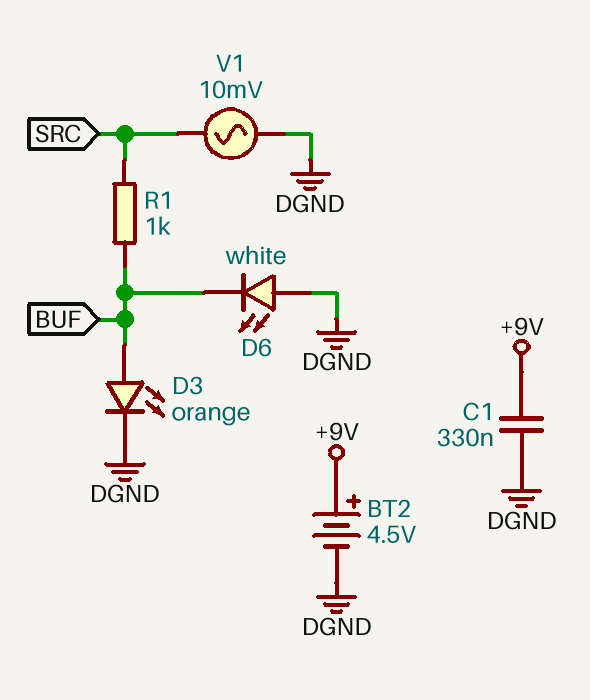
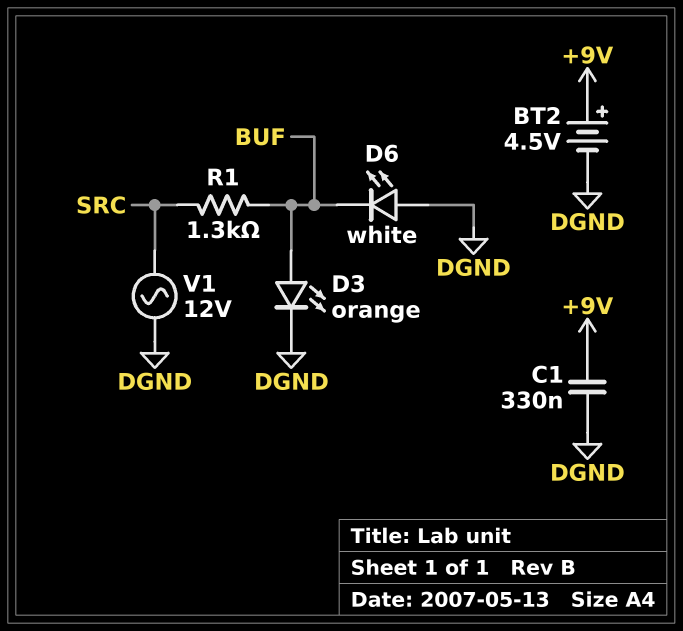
R1: 1k (BUF, SRC) -> 1.3k (BUF, SRC)
V1: AC 10mV (DGND, SRC) -> AC 12V (DGND, SRC)

